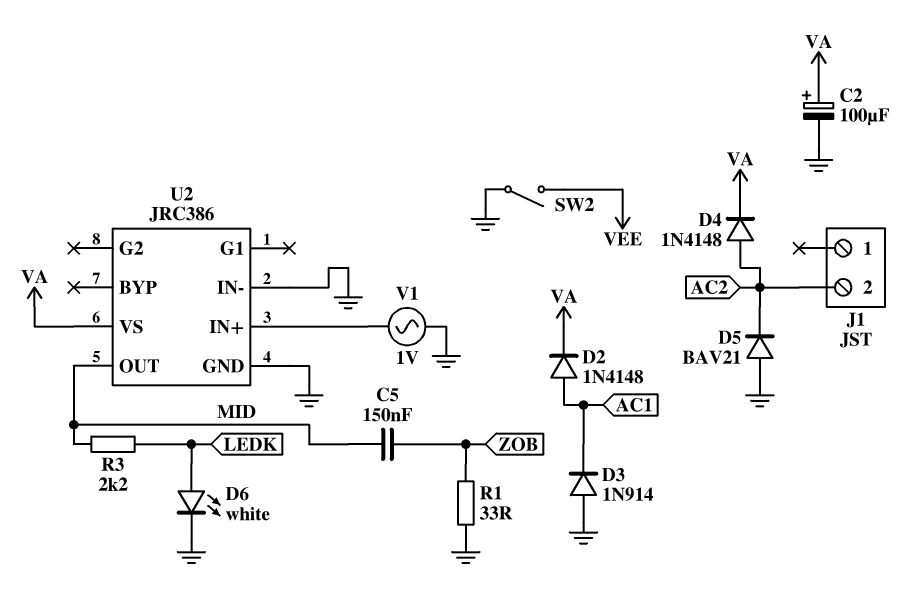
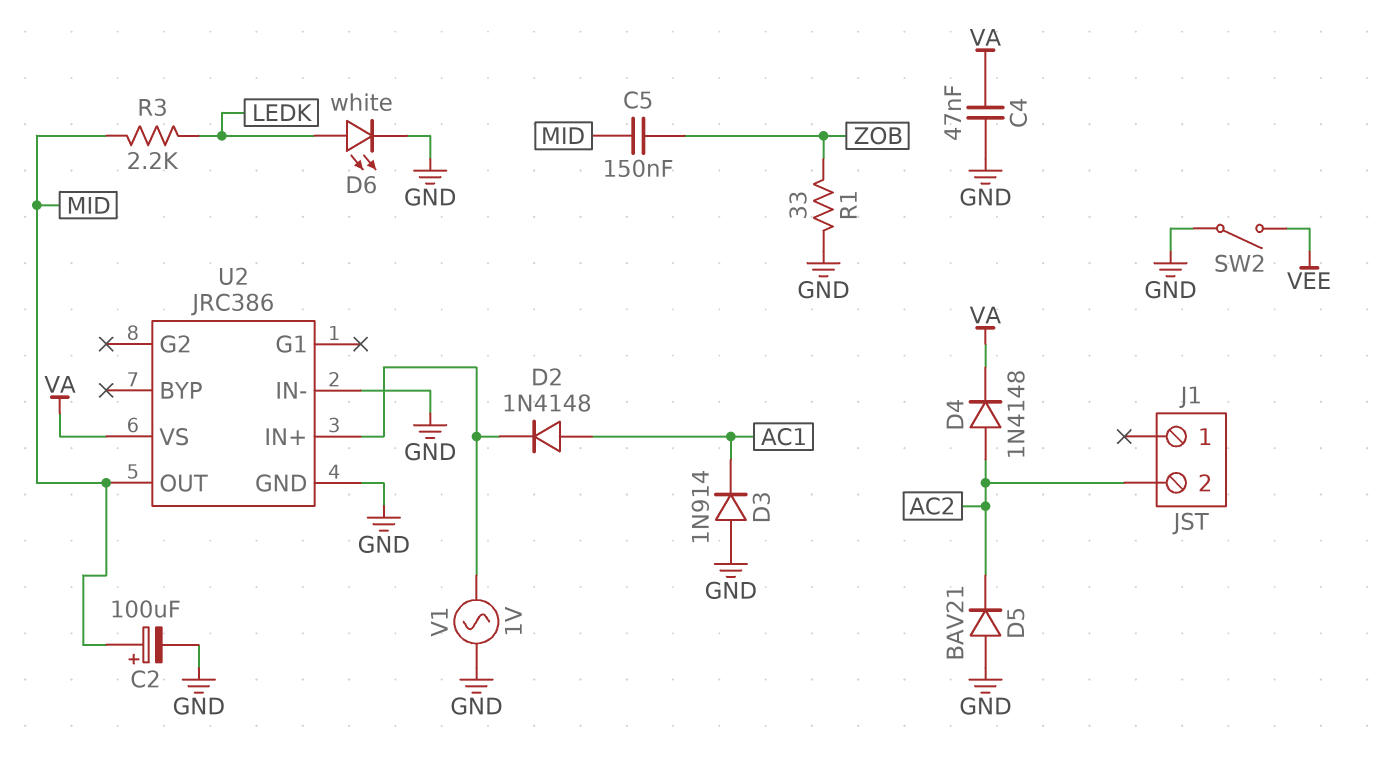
C2: 100uF (plus VA, minus GND) -> 100uF (plus MID, minus GND)
C4: none -> 47nF (GND, VA)
D2: diode 1N4148 (A AC1, K VA) -> diode 1N4148 (A AC1, K U2/IN+)

